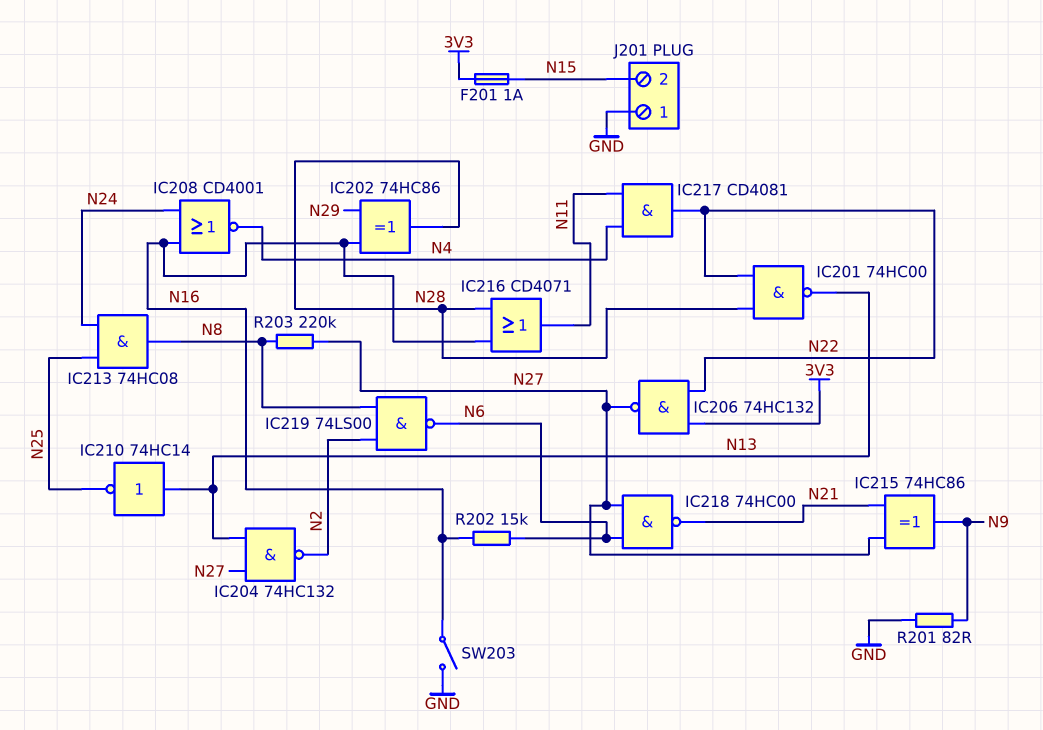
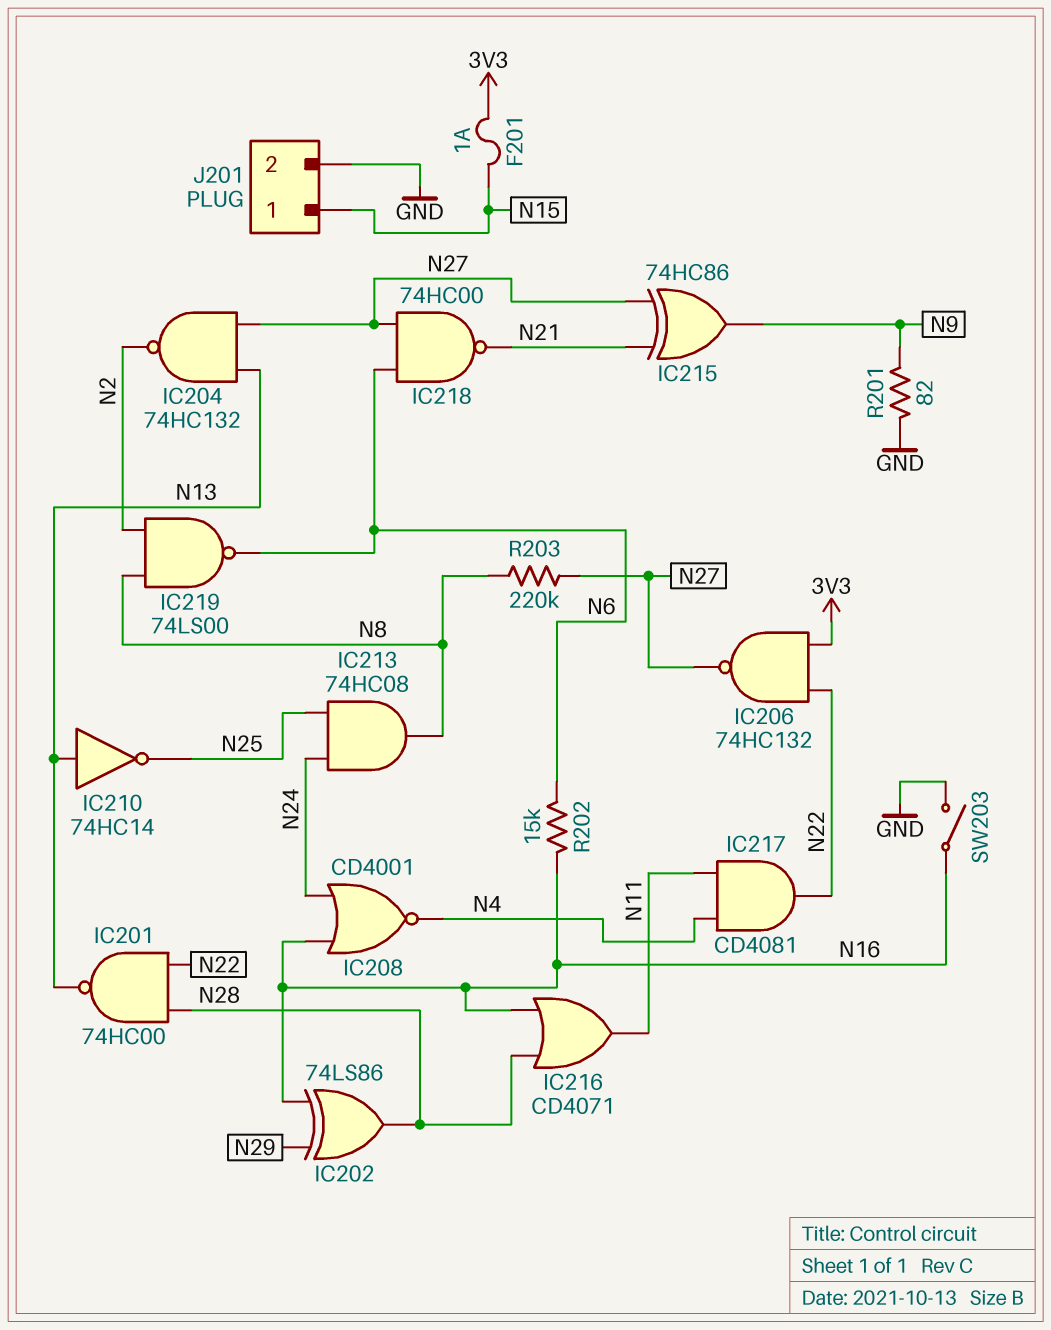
IC202: XOR 74HC86 (in N16, in N29, out N28) -> XOR 74LS86 (in N16, in N29, out N28)
J201 pin 1: GND -> N15
J201 pin 2: N15 -> GND

